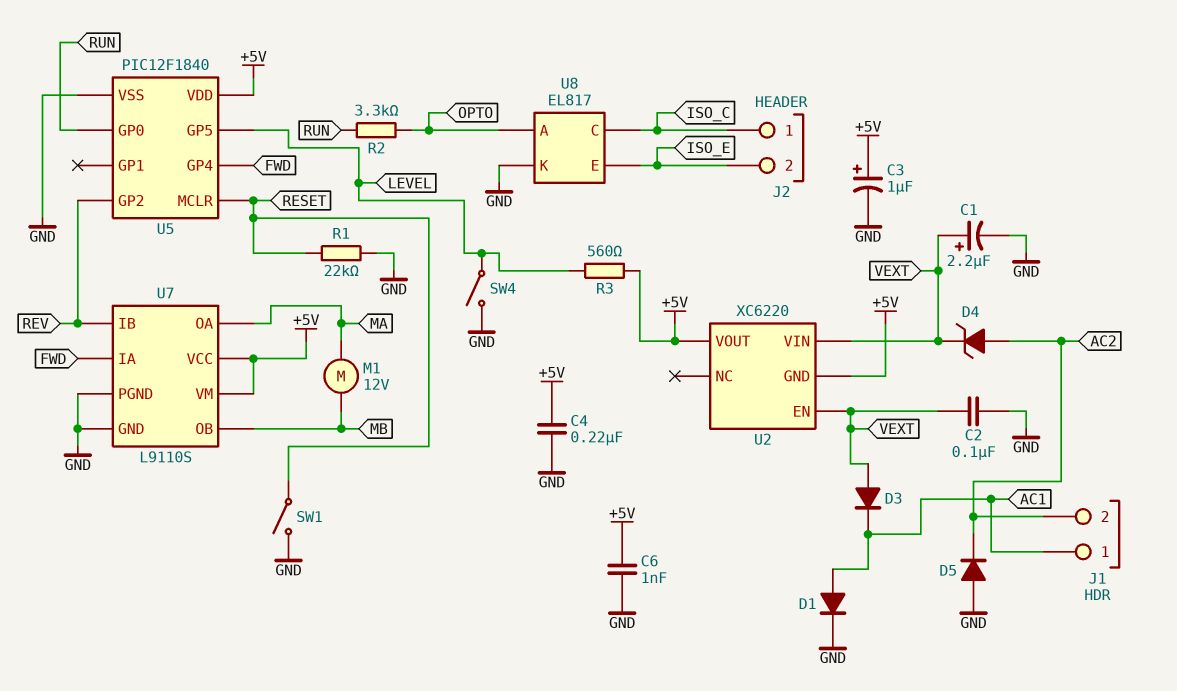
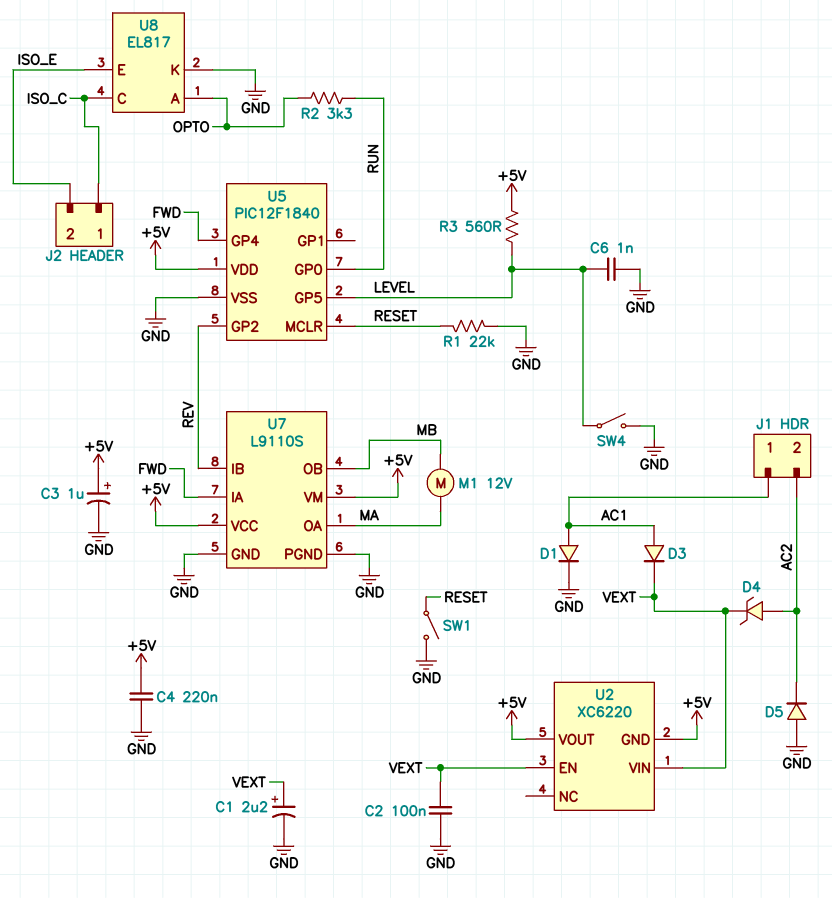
C6: 1nF (+5V, GND) -> 1nF (GND, LEVEL)
D3: diode (A VEXT, K AC1) -> diode (A AC1, K VEXT)

